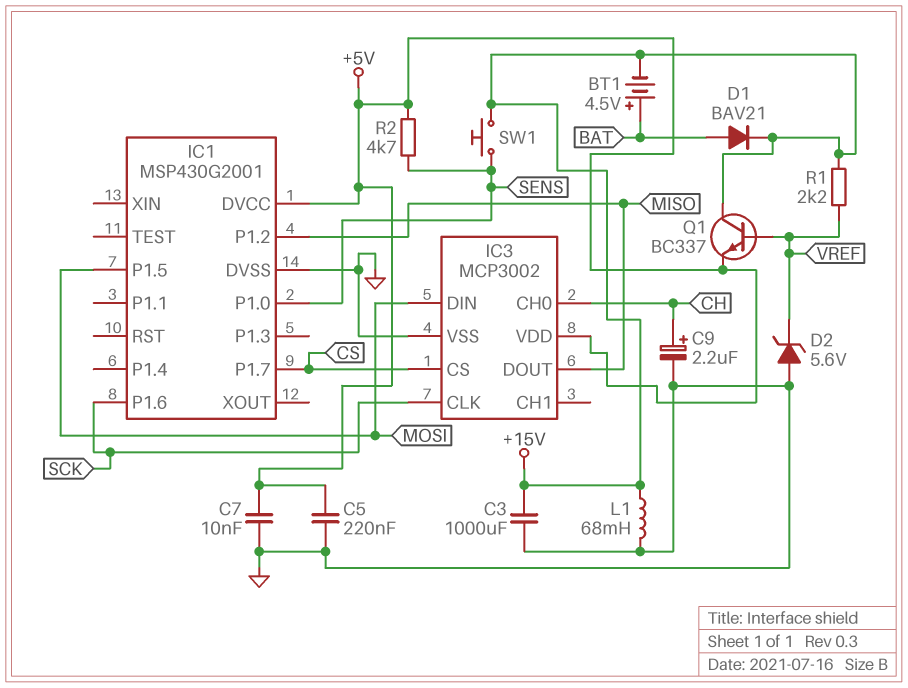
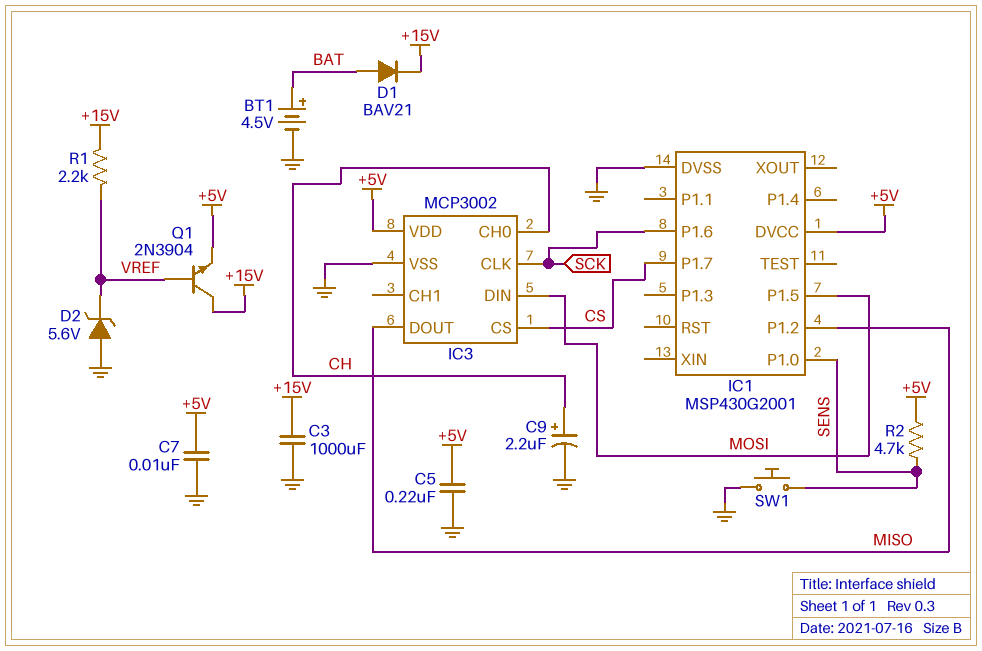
BT1: 4.5V (plus BAT, minus +15V) -> 4.5V (plus BAT, minus GND)
L1: 68mH (+15V, GND) -> none
Q1: NPN BC337 (B VREF, C +15V, E +5V) -> NPN 2N3904 (B VREF, C +15V, E +5V)
SW1: button (+15V, SENS) -> button (GND, SENS)

